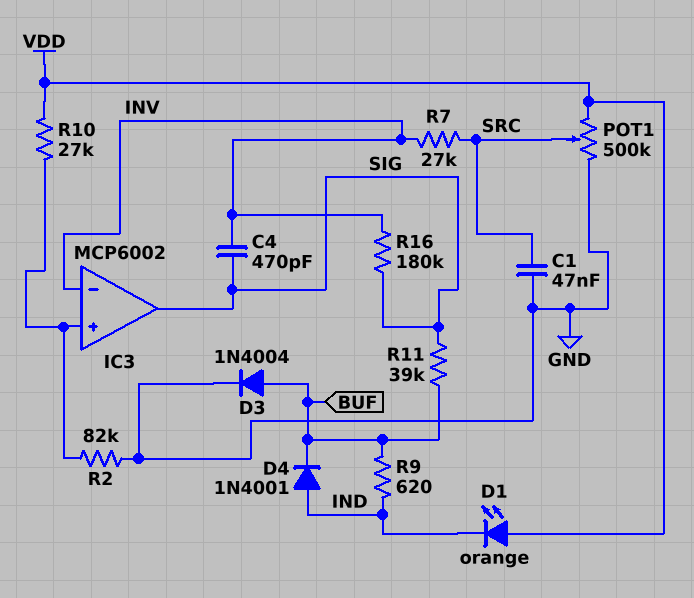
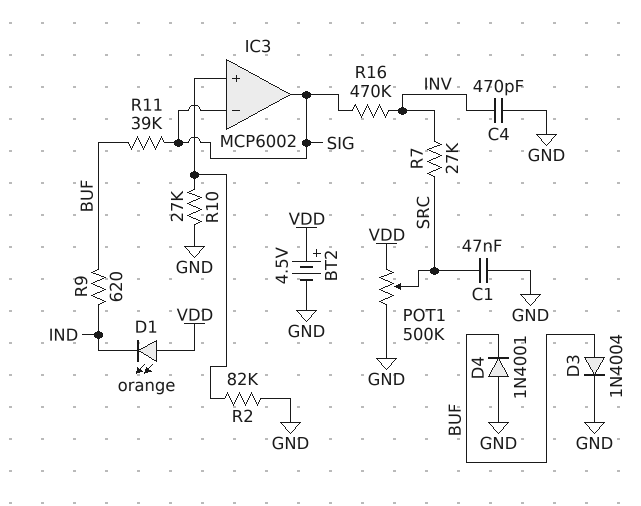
BT2: none -> 4.5V (plus VDD, minus GND)
C4: 470pF (INV, SIG) -> 470pF (GND, INV)
D4: diode 1N4001 (A IND, K BUF) -> diode 1N4001 (A GND, K BUF)
IC3 pin in-: INV -> SIG
R10: 27k (IC3/in+, VDD) -> 27k (GND, IC3/in+)
R16: 180k (INV, SIG) -> 470k (INV, SIG)

